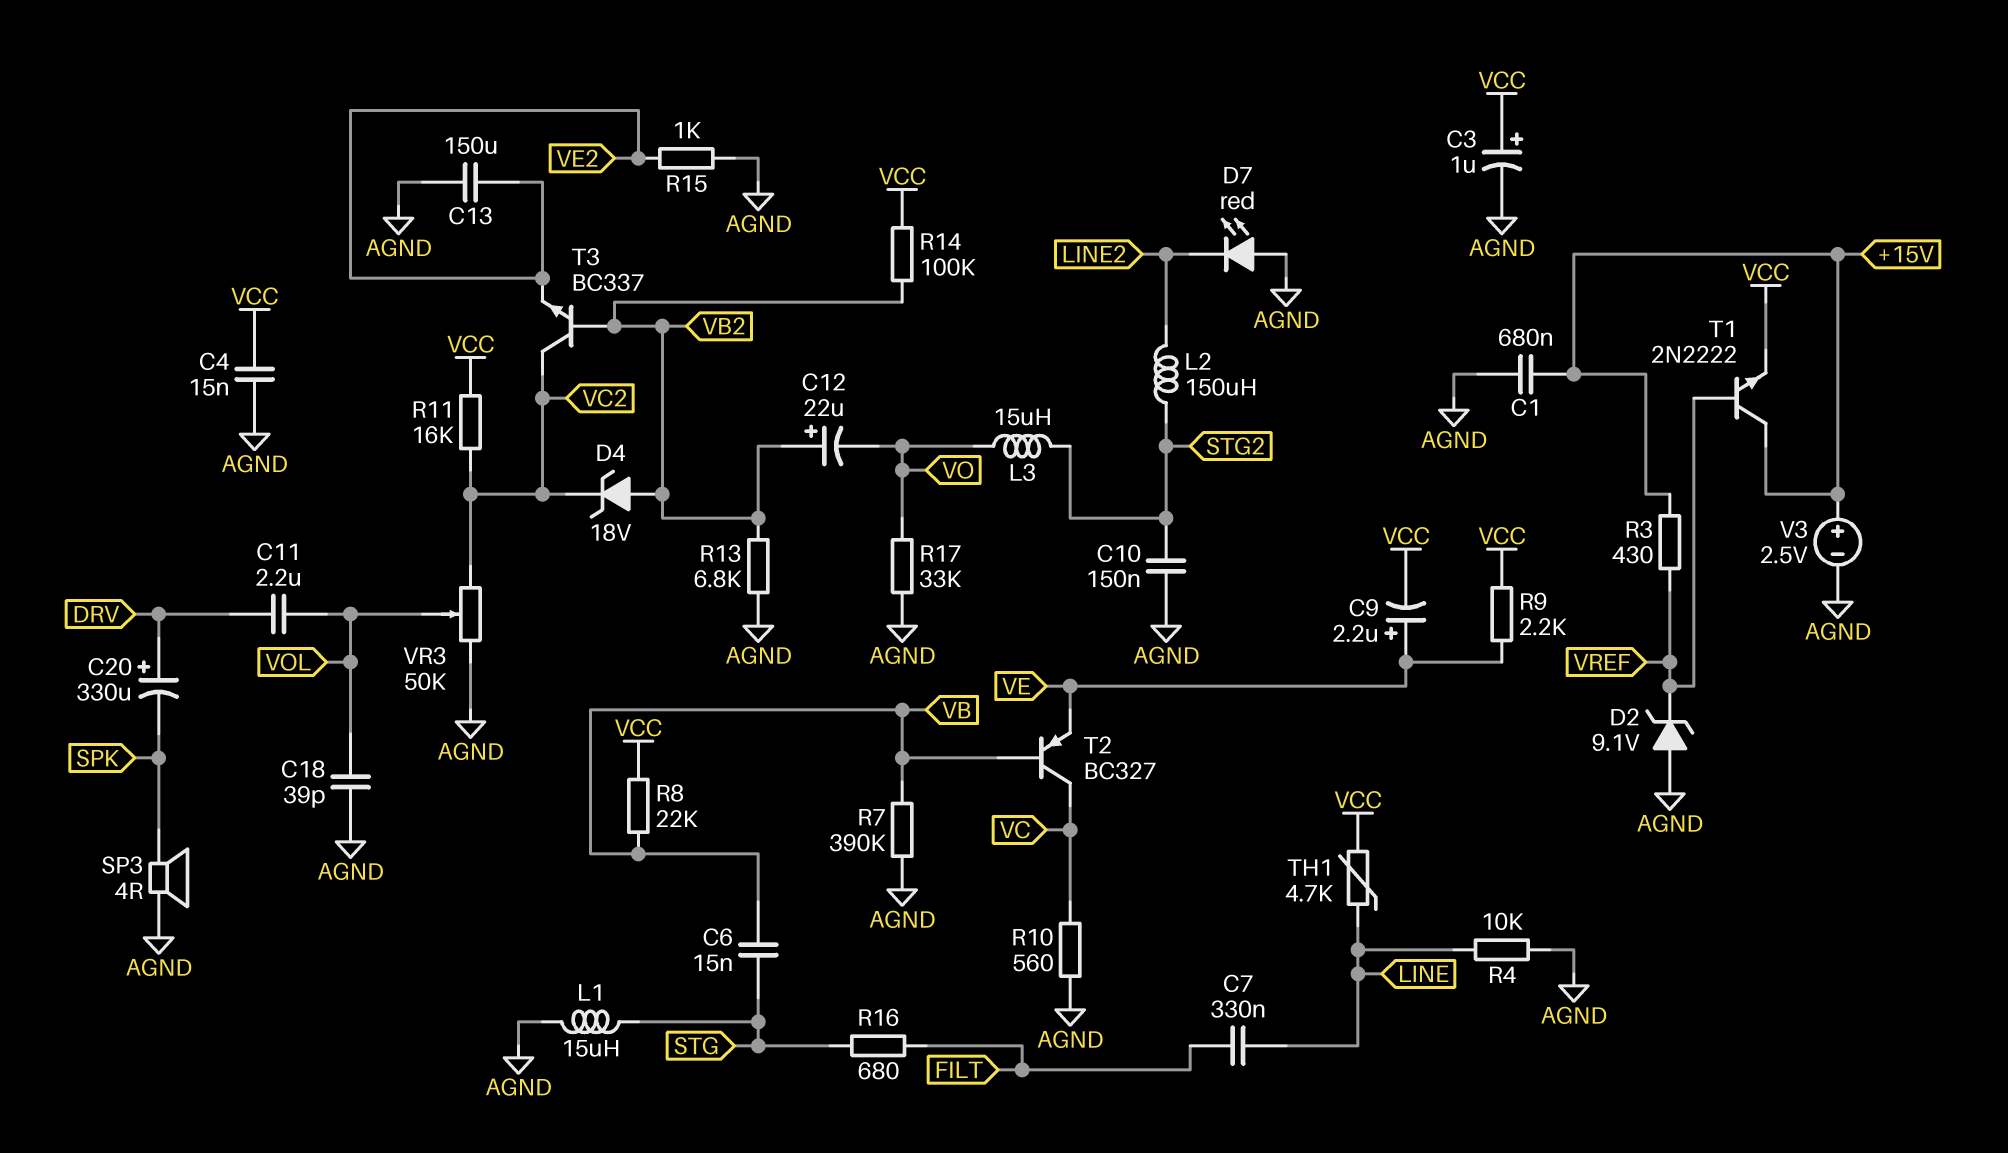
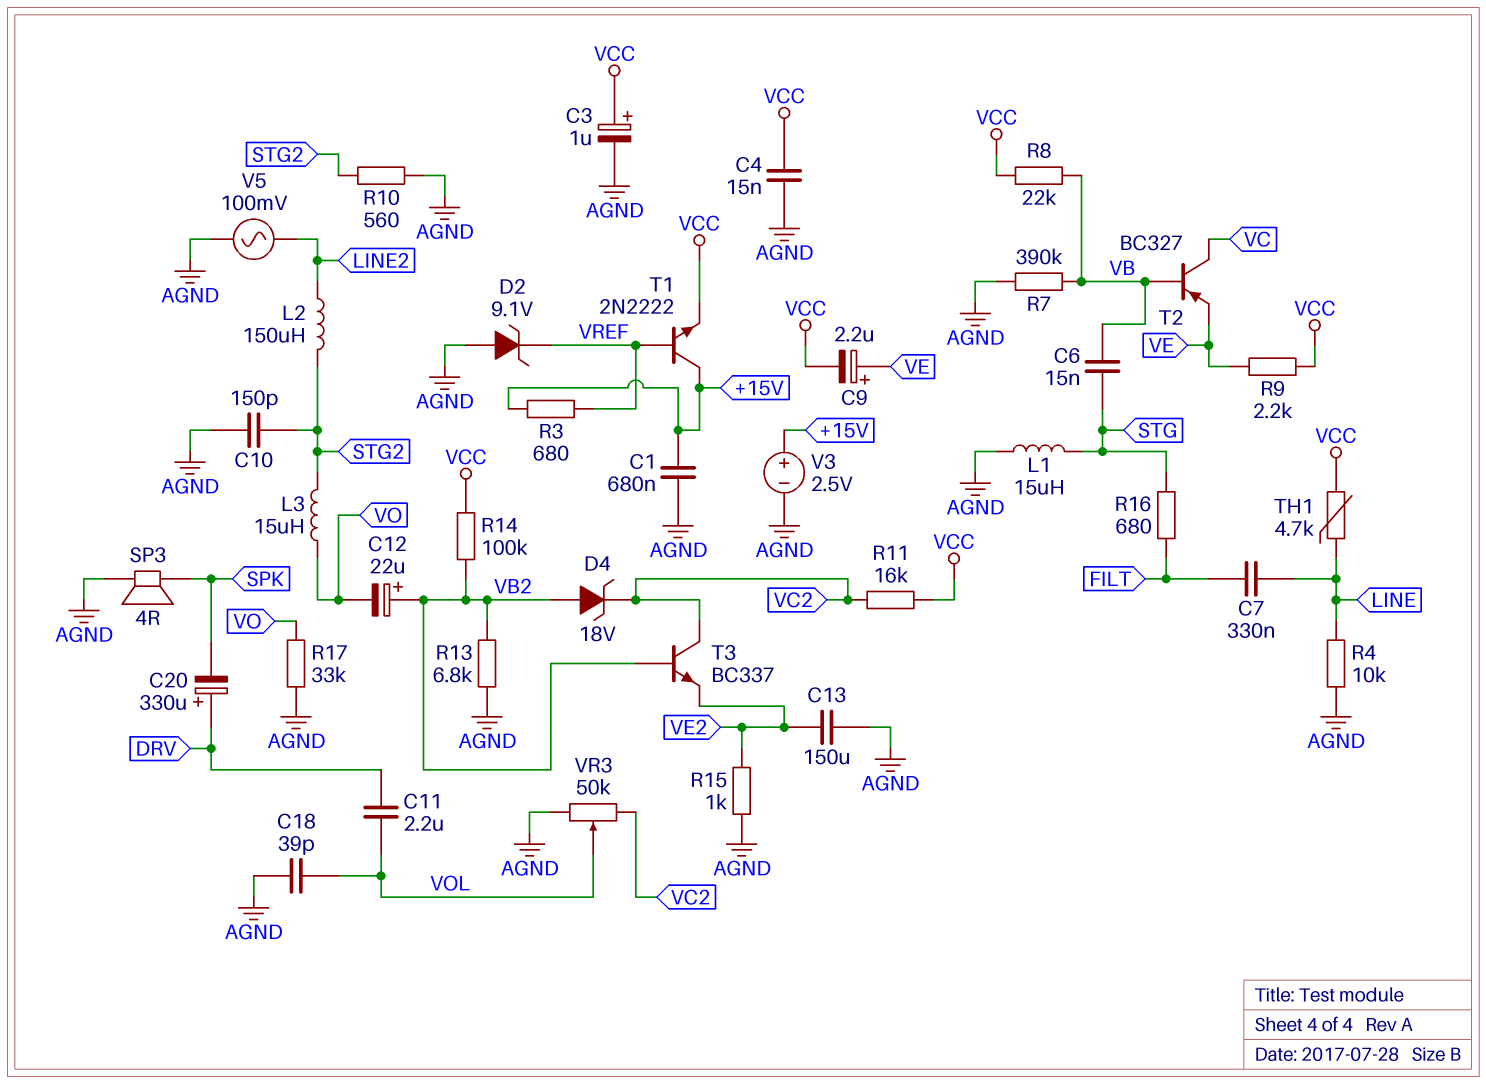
C10: 150nF (AGND, STG2) -> 150pF (AGND, STG2)
D7: LED red (A AGND, K LINE2) -> none
R3: 430 (+15V, VREF) -> 680 (+15V, VREF)
R10: 560 (AGND, VC) -> 560 (AGND, STG2)
V5: none -> AC 100mV (AGND, LINE2)

